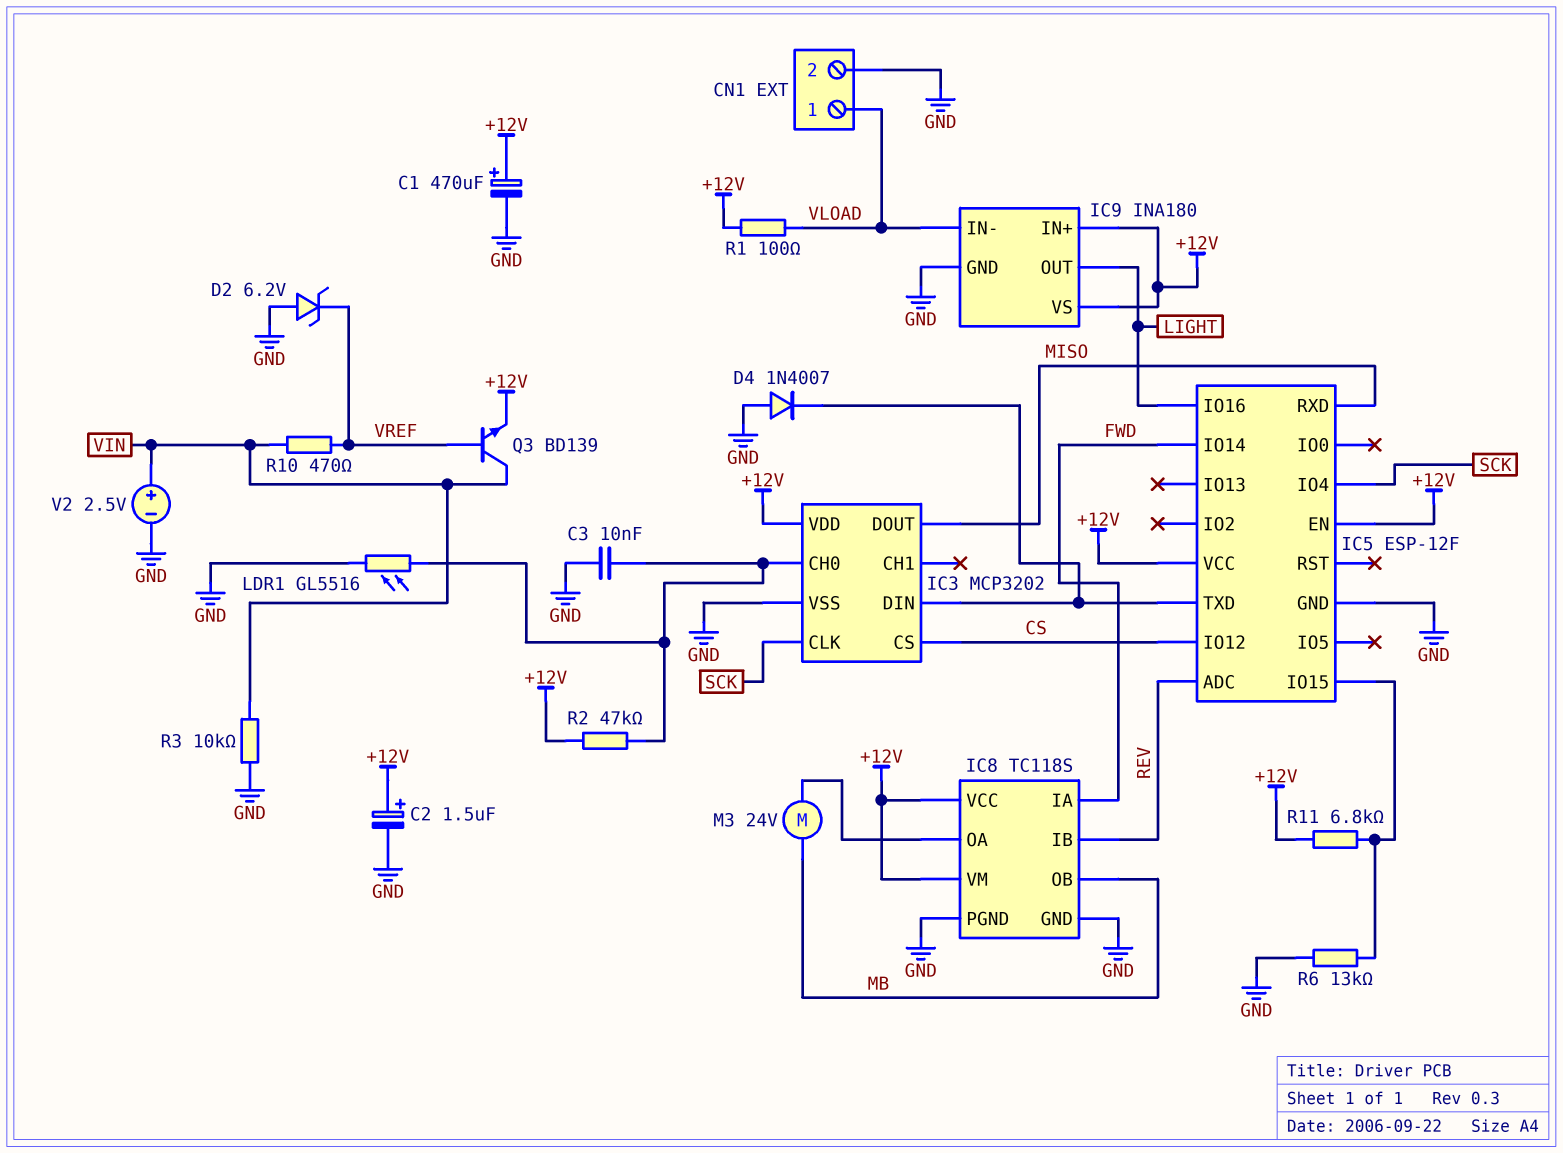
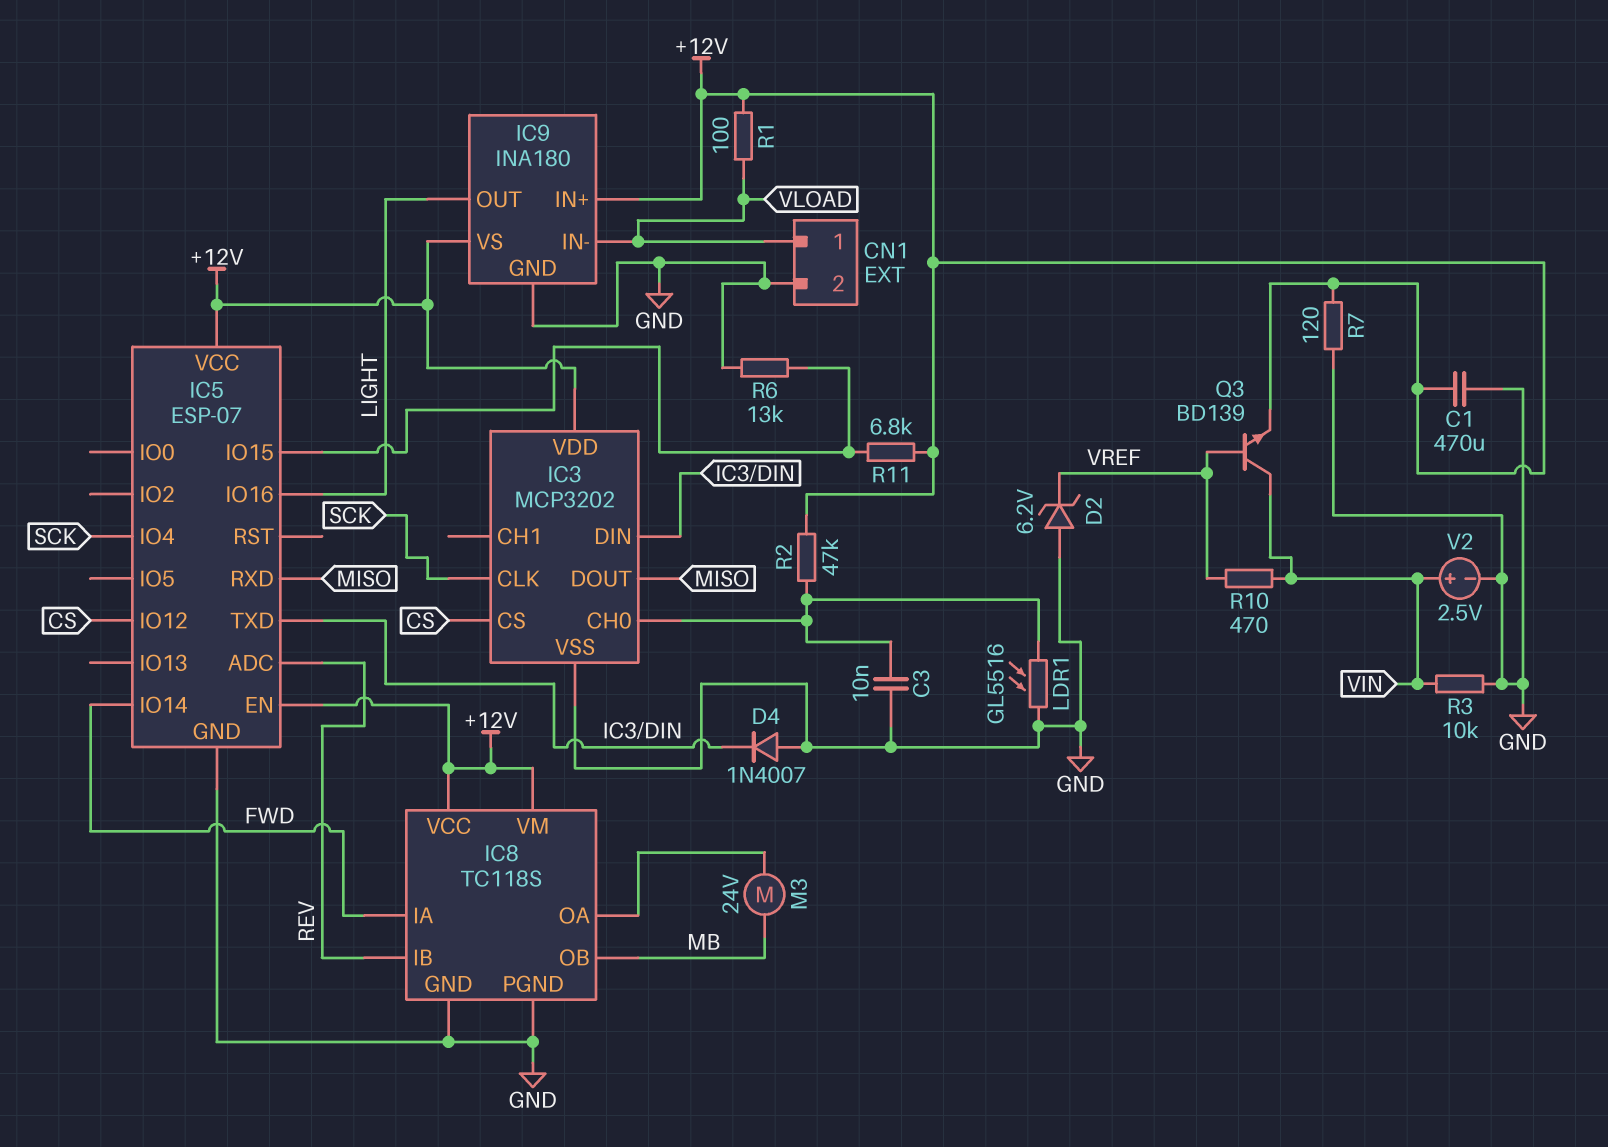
C1: 470uF (plus +12V, minus GND) -> 470uF (+12V, GND)
C2: 1.5uF (plus +12V, minus GND) -> none
IC5: ESP-12F -> ESP-07
R7: none -> 120 (+12V, GND)

